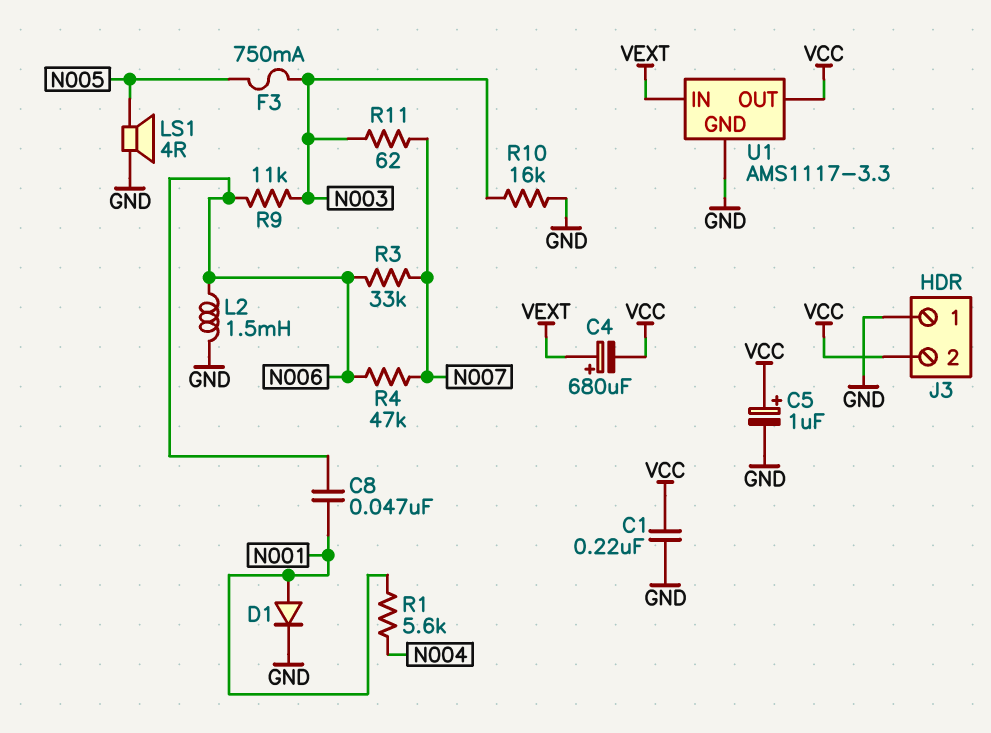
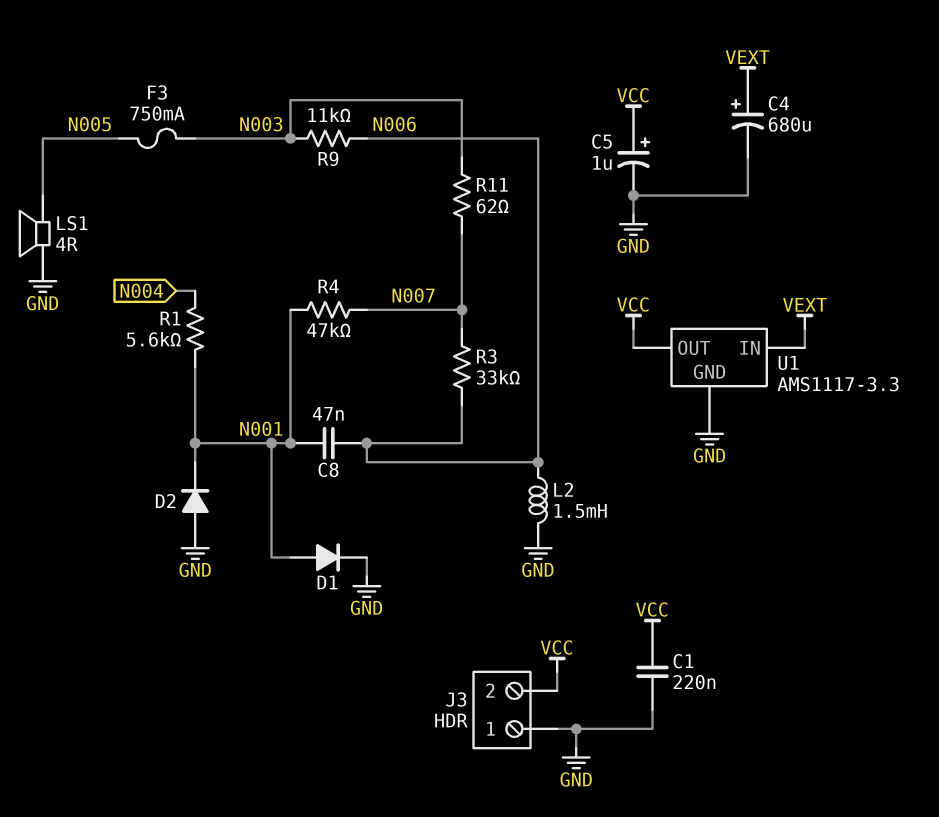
C4: 680uF (plus VEXT, minus VCC) -> 680uF (plus VEXT, minus GND)
D2: none -> diode (A GND, K N001)
R4: 47k (N006, N007) -> 47k (N001, N007)
R10: 16k (GND, N003) -> none

